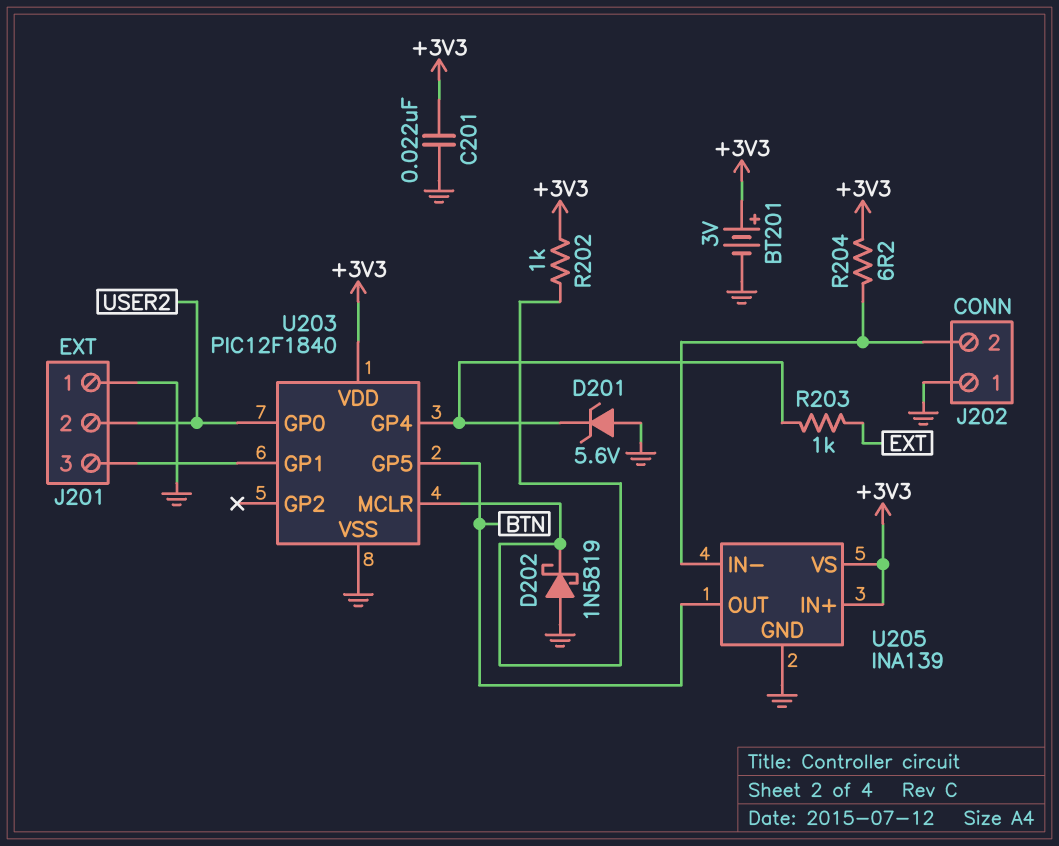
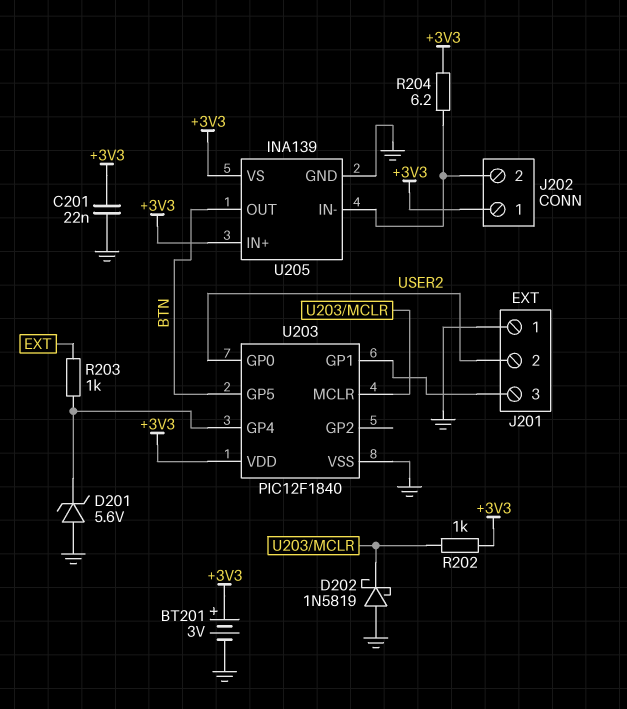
J202 pin 1: GND -> +3V3

